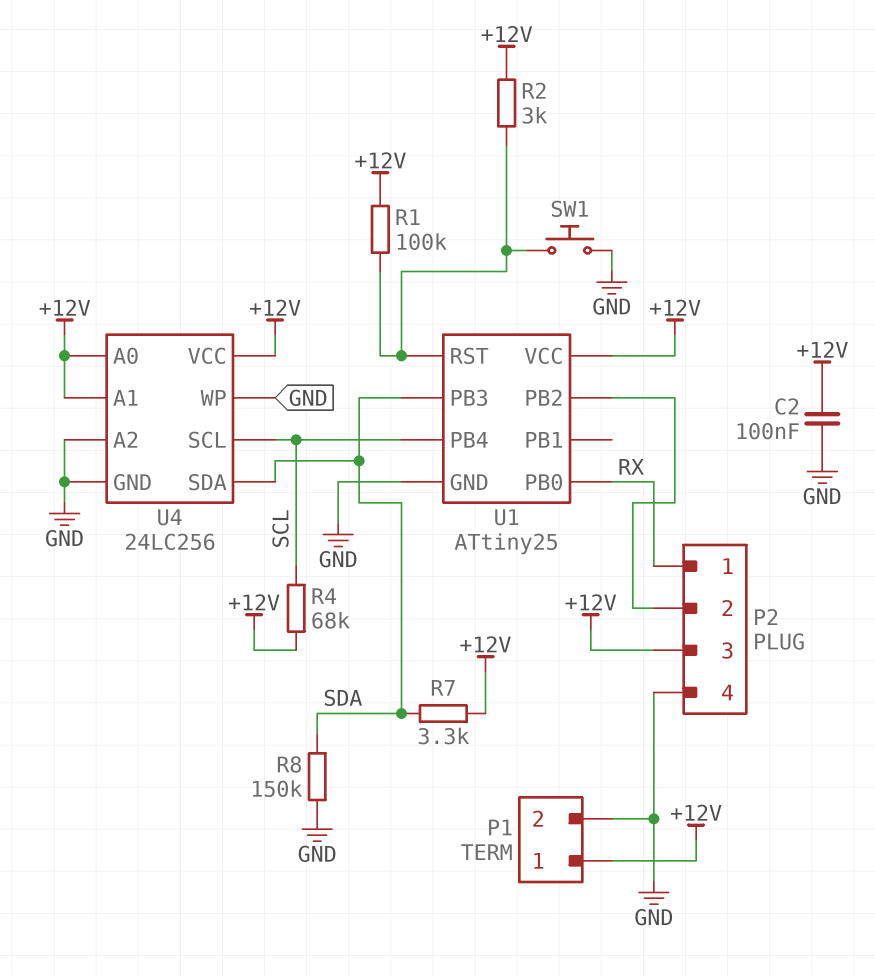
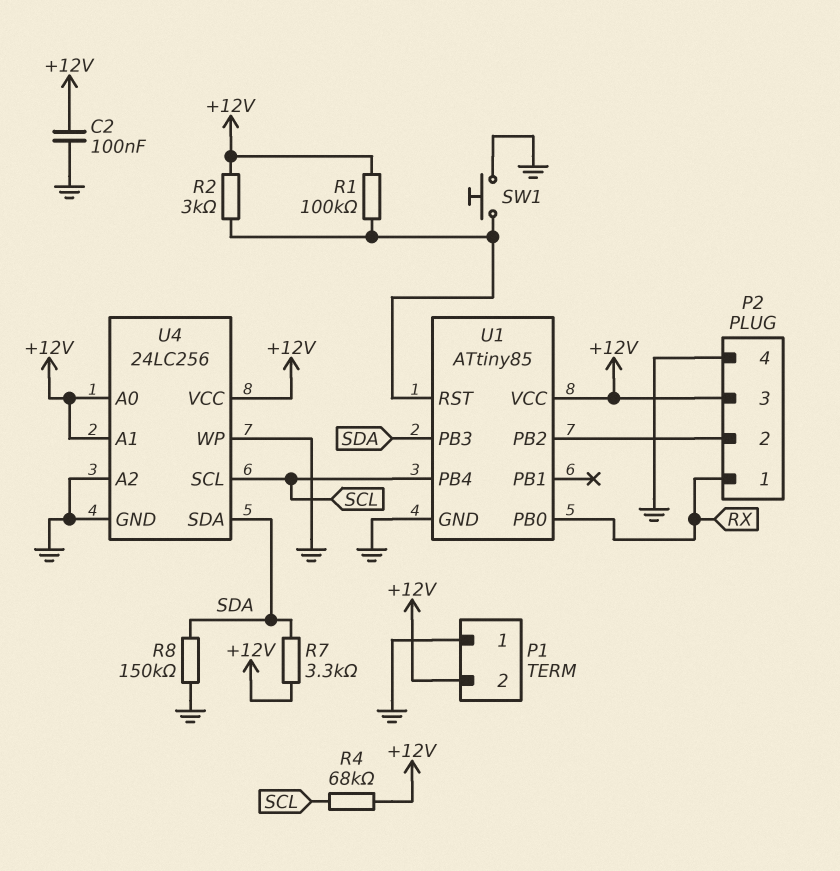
P1 pin 1: +12V -> GND
P1 pin 2: GND -> +12V
U1: ATtiny25 -> ATtiny85

